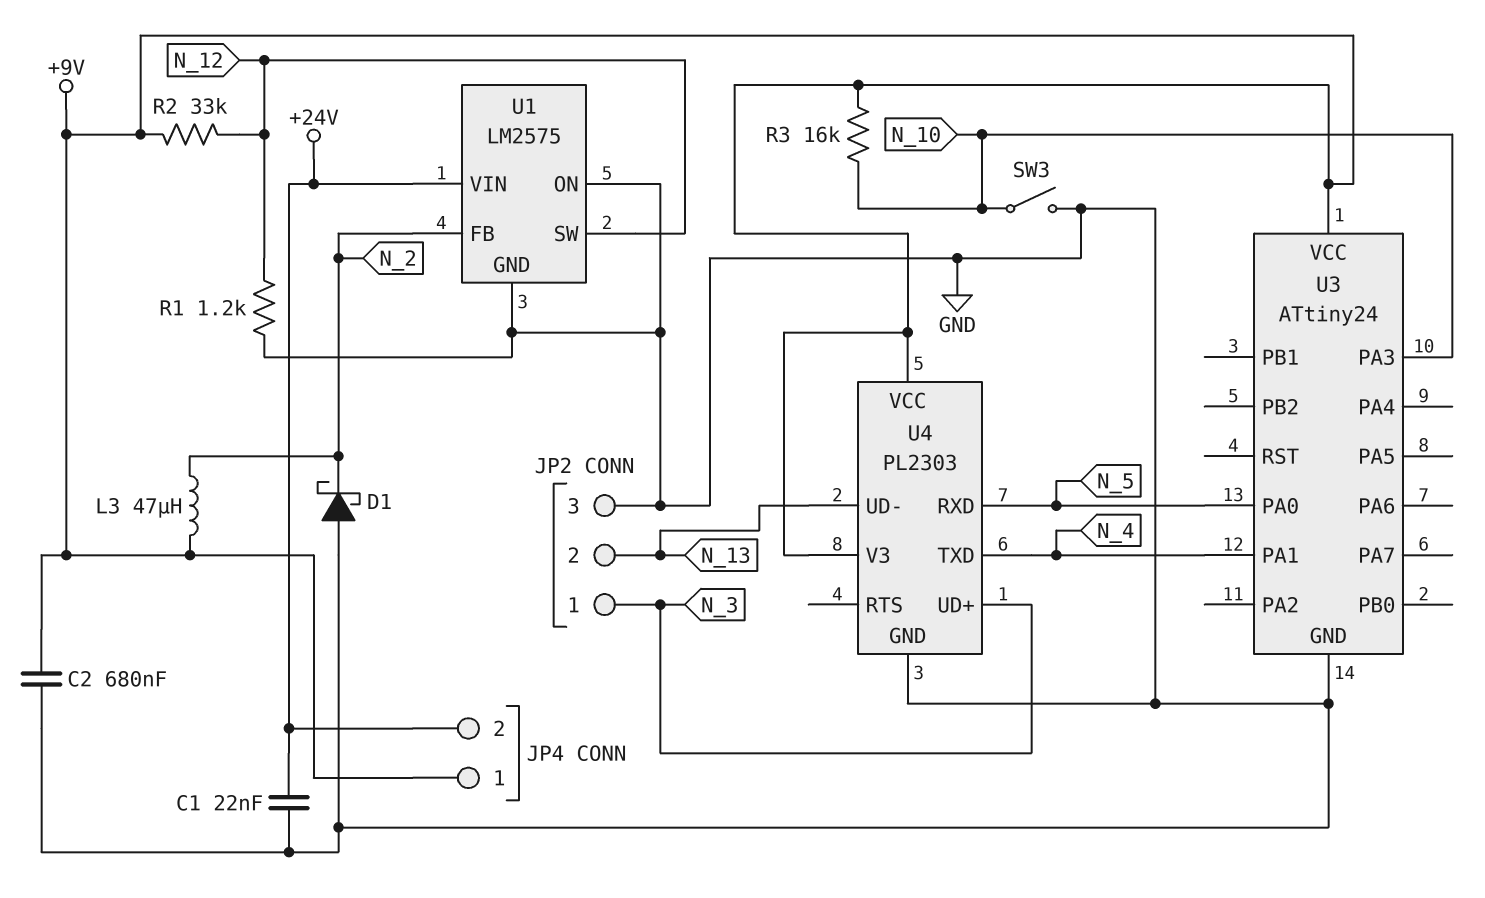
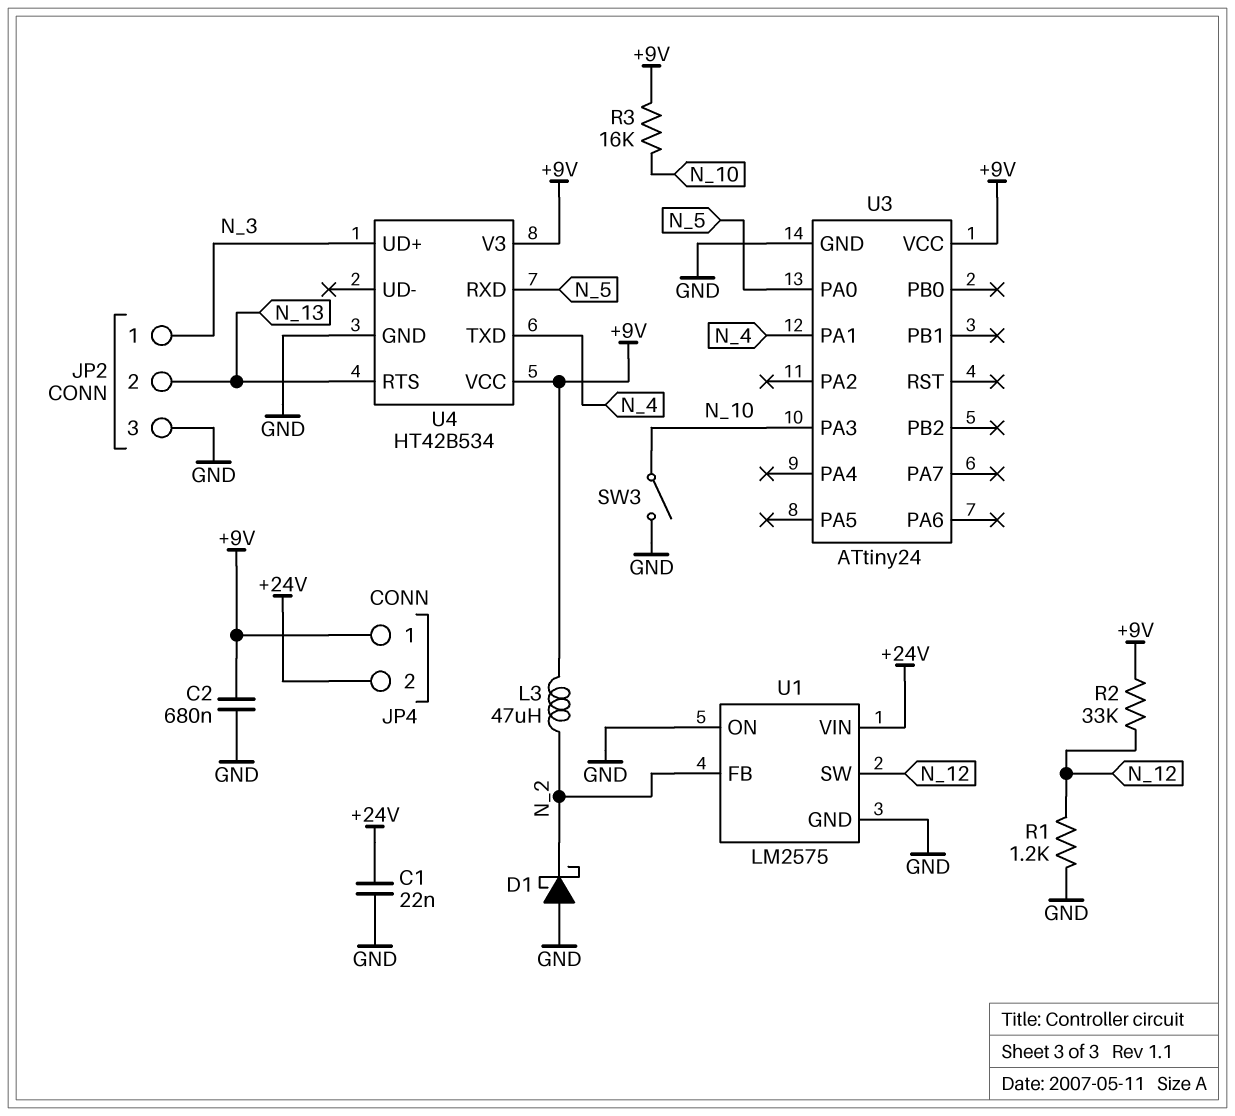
U4: PL2303 -> HT42B534
U4 pin RTS: none -> N_13
U4 pin UD-: N_13 -> none

